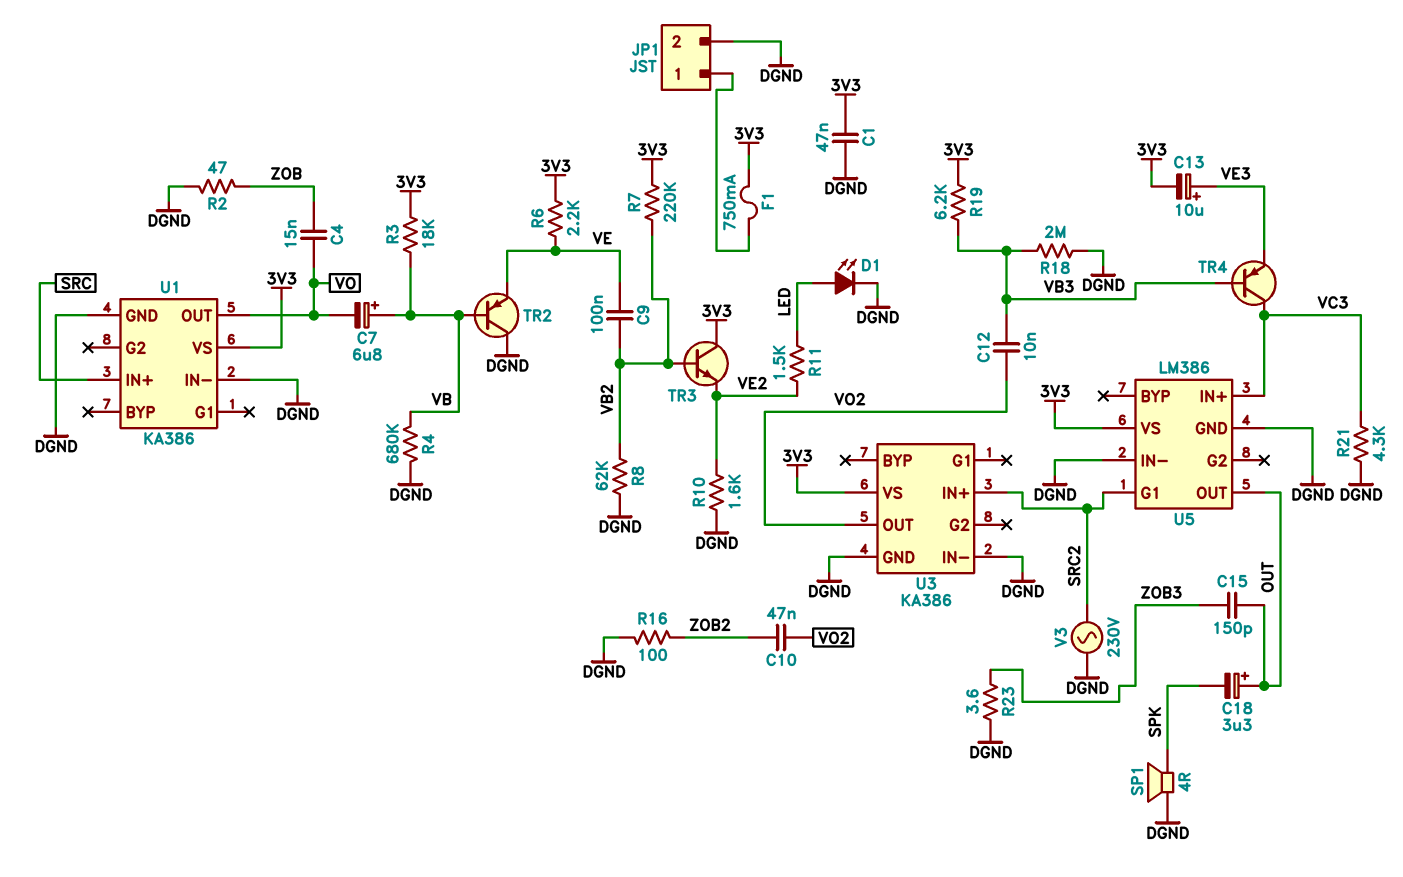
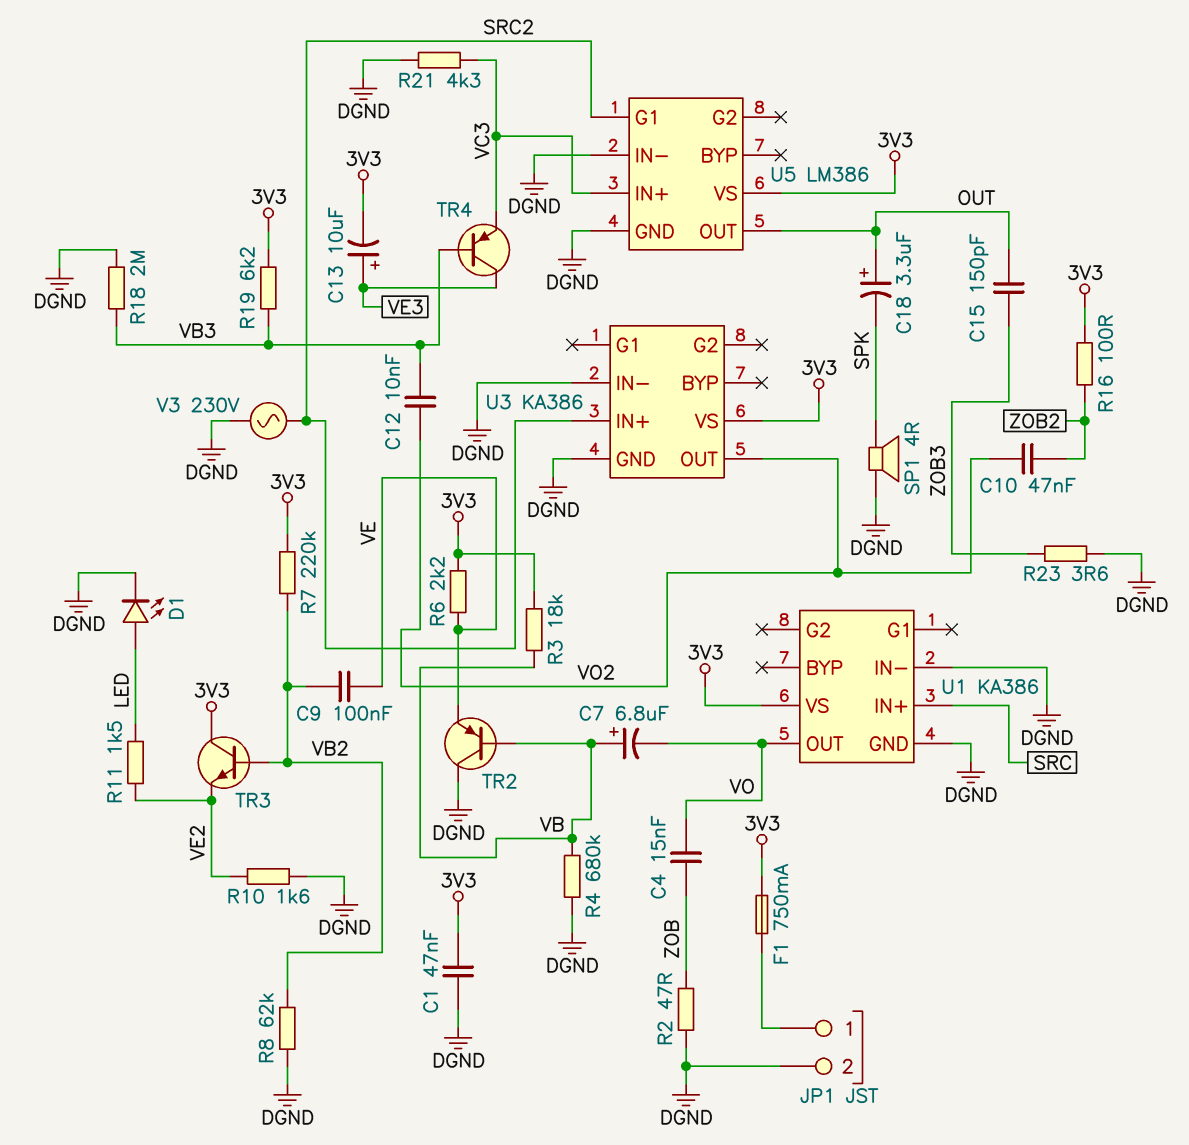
R16: 100 (DGND, ZOB2) -> 100 (3V3, ZOB2)
TR4: PNP (B VB3, C VC3, E VE3) -> PNP (B VB3, C VE3, E VC3)

